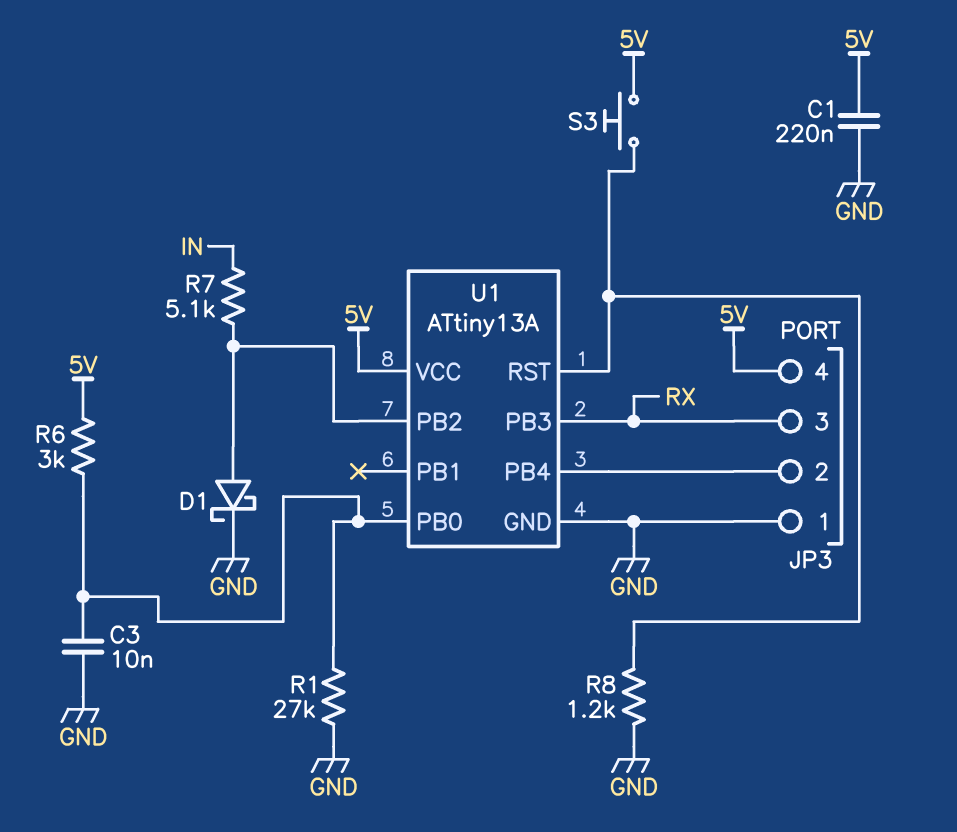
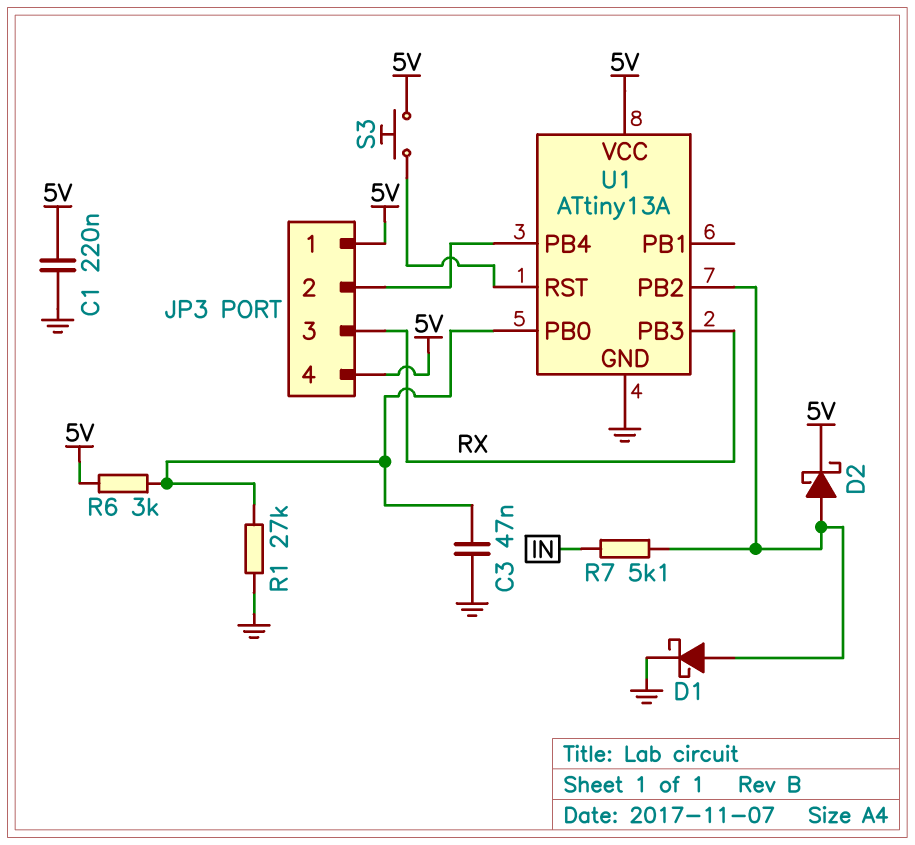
C3: 10nF (GND, U1/PB0) -> 47nF (GND, U1/PB0)
D2: none -> schottky (A U1/PB2, K 5V)
JP3 pin 1: GND -> 5V
R8: 1.2k (GND, U1/RST) -> none

